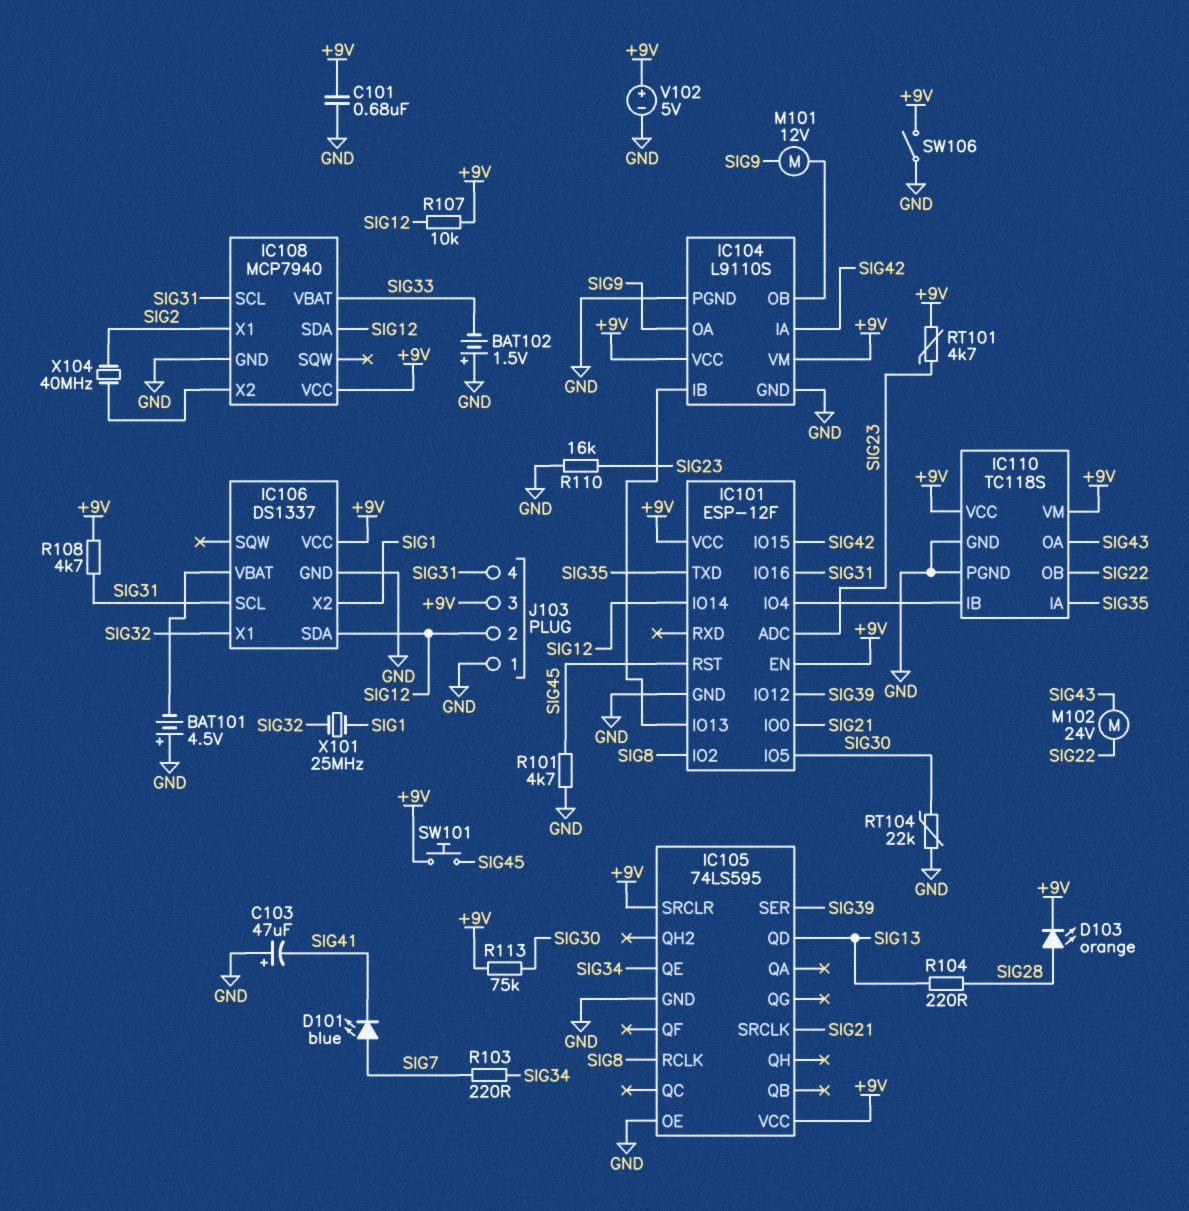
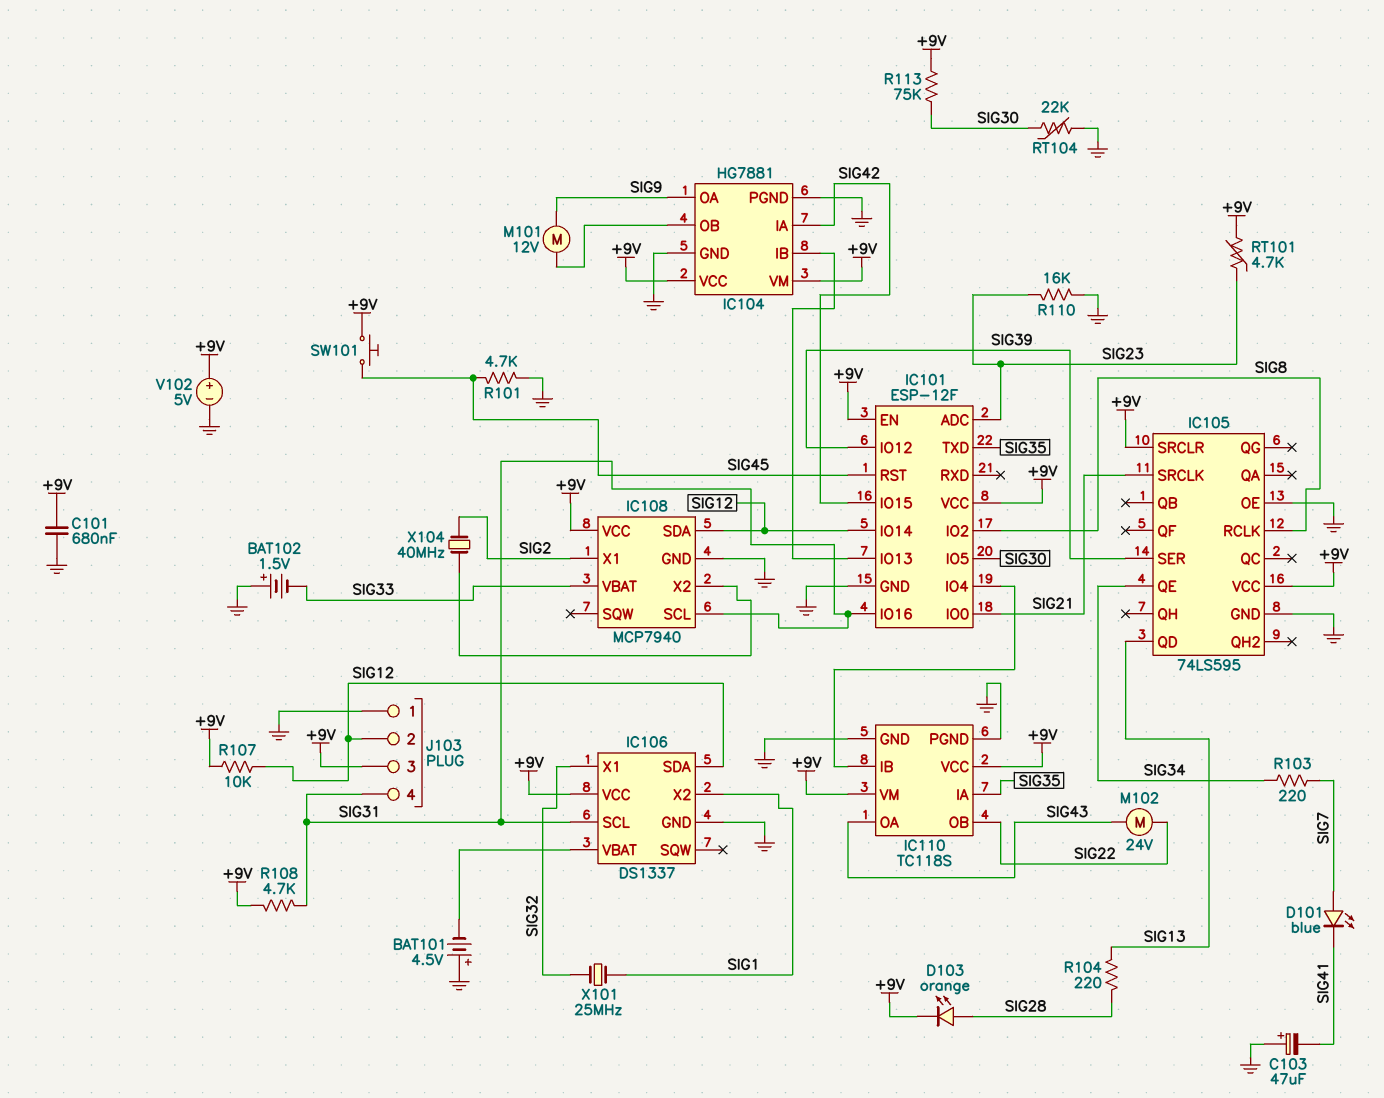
IC104: L9110S -> HG7881
SW106: switch (+9V, GND) -> none

